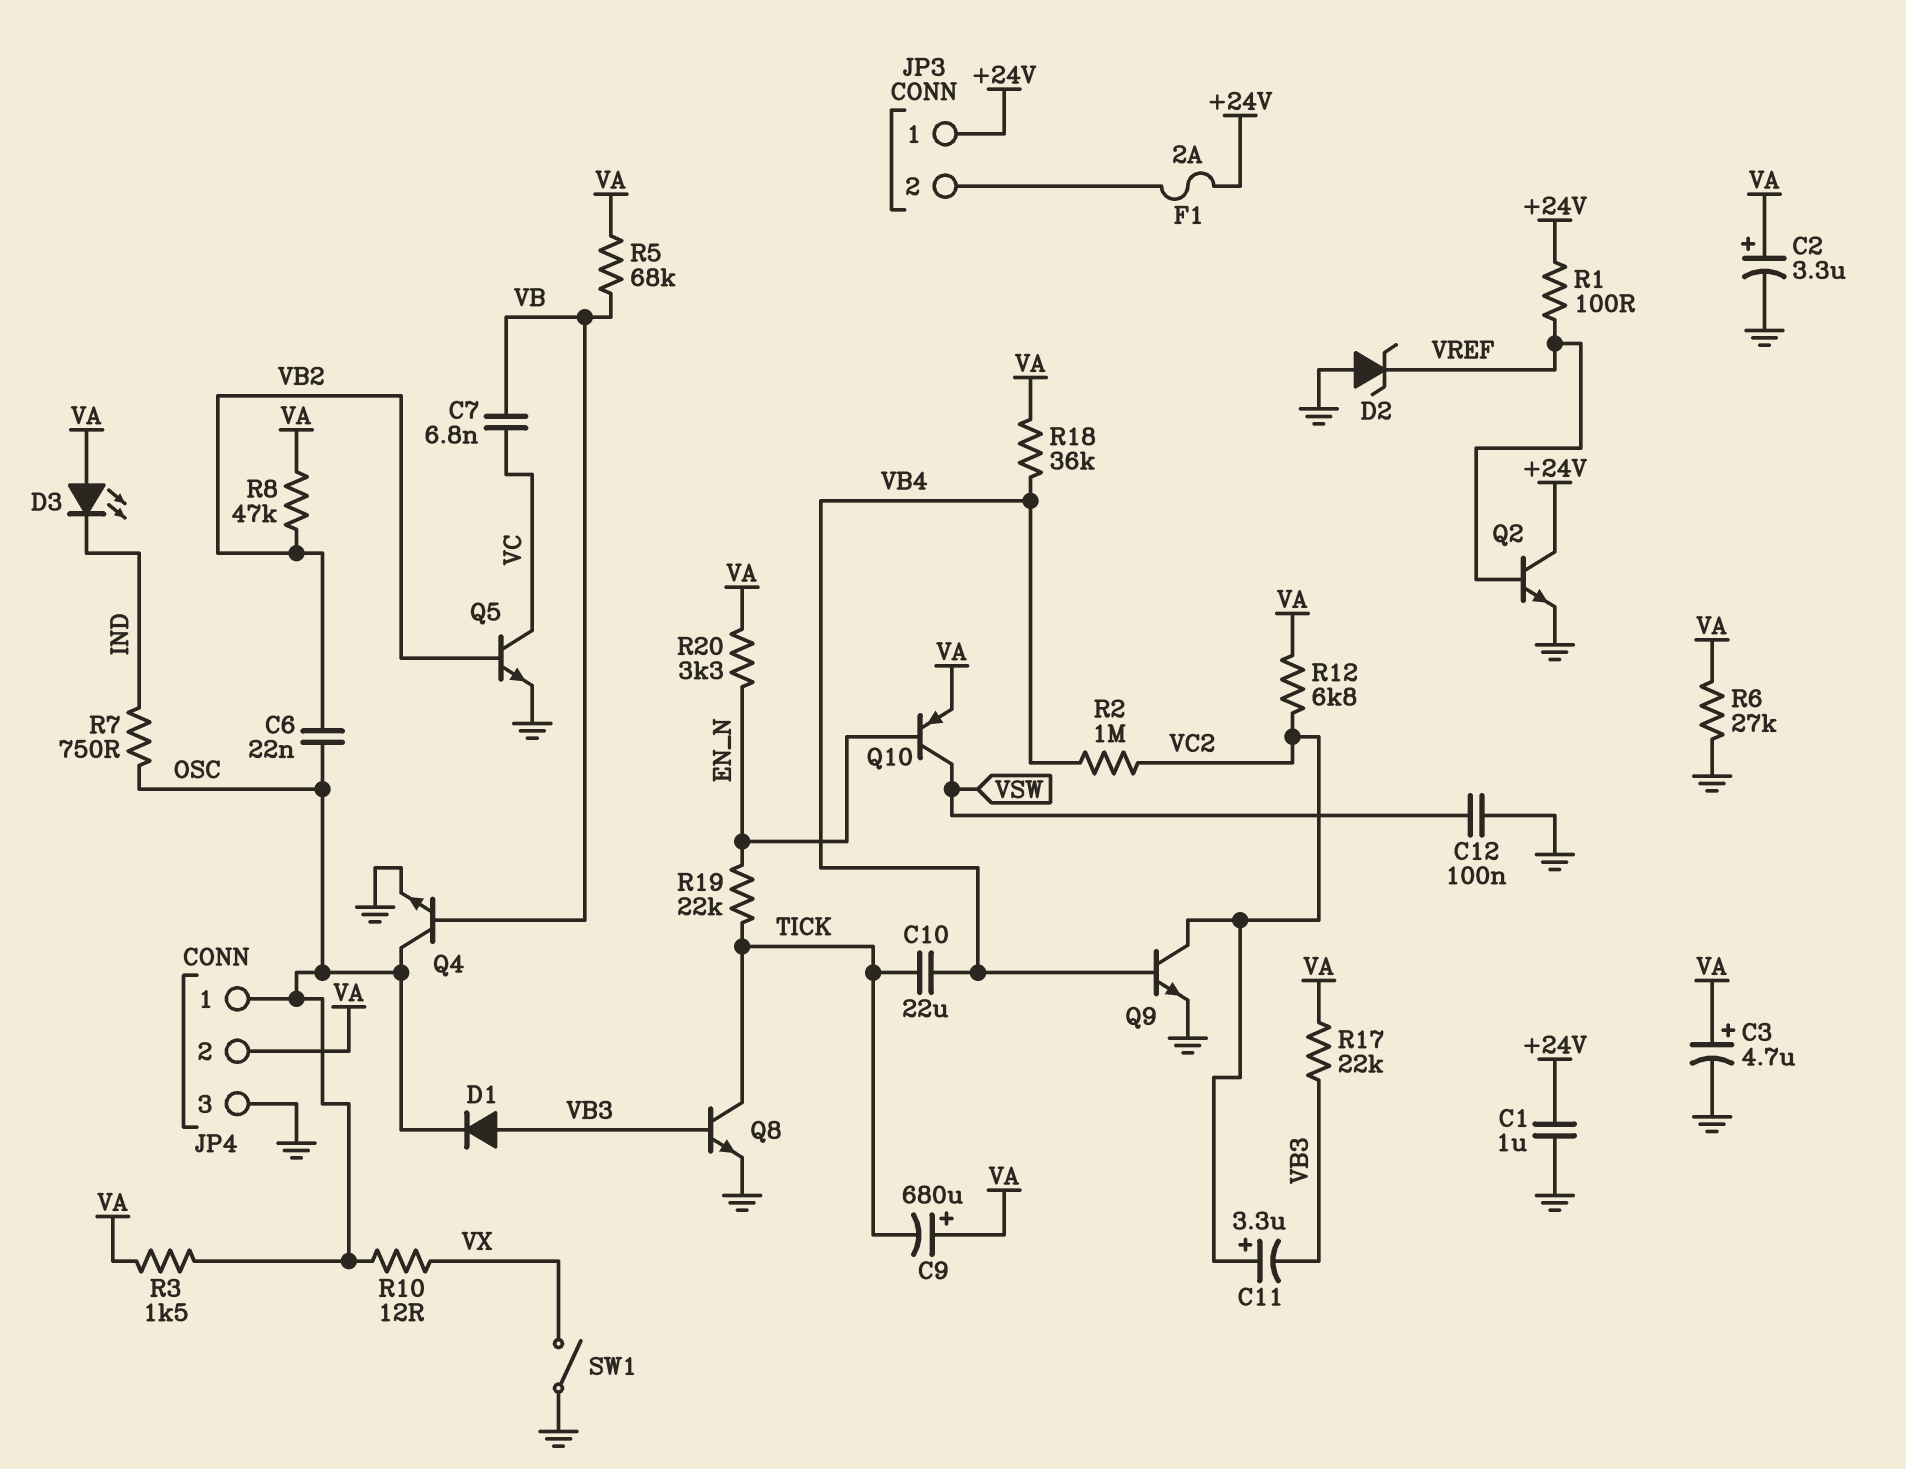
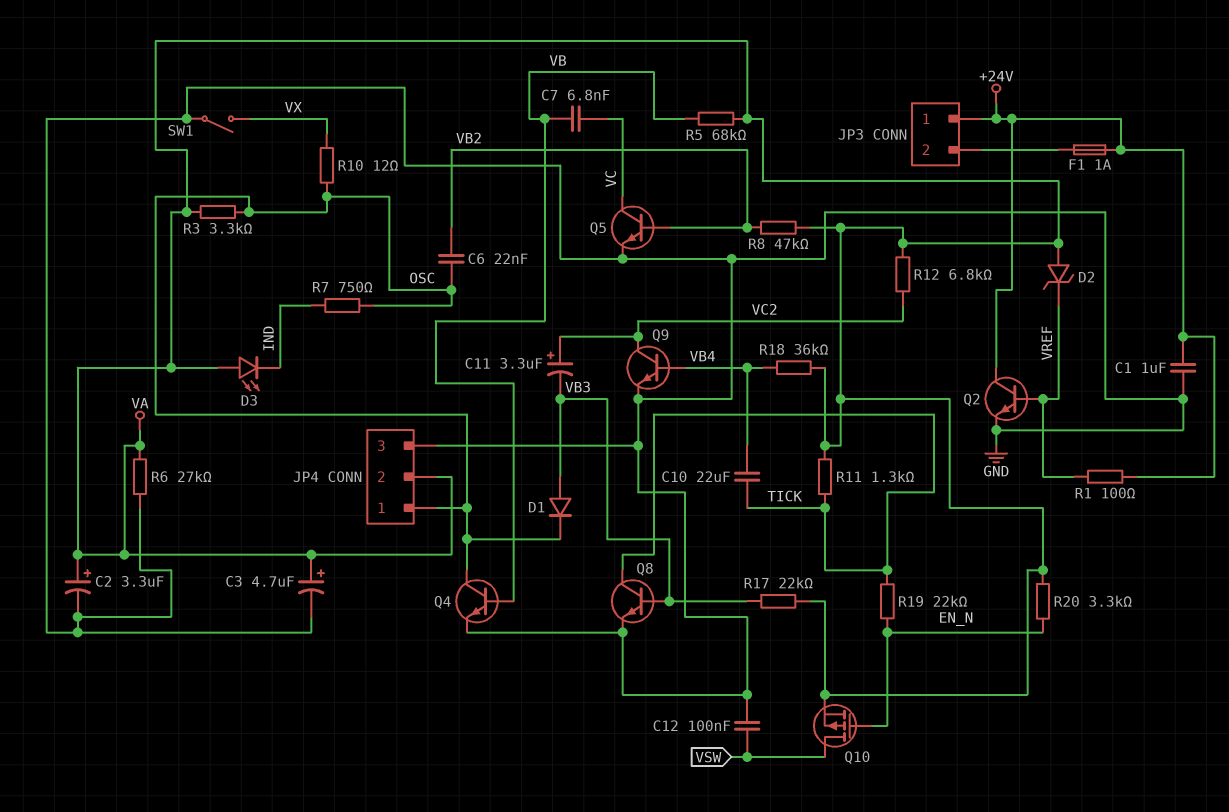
C9: 680uF (plus VA, minus TICK) -> none
D2: zener (A GND, K VREF) -> zener (A VA, K VREF)
F1: 2A (+24V, JP3/2) -> 1A (+24V, JP3/2)
Q10: PNP (B EN_N, C VSW, E VA) -> PMOS (G EN_N, D VSW, S VA)
R2: 1M (VB4, VC2) -> none
R3: 1.5k (OSC, VA) -> 3.3k (OSC, VA)
R11: none -> 1.3k (TICK, VA)

